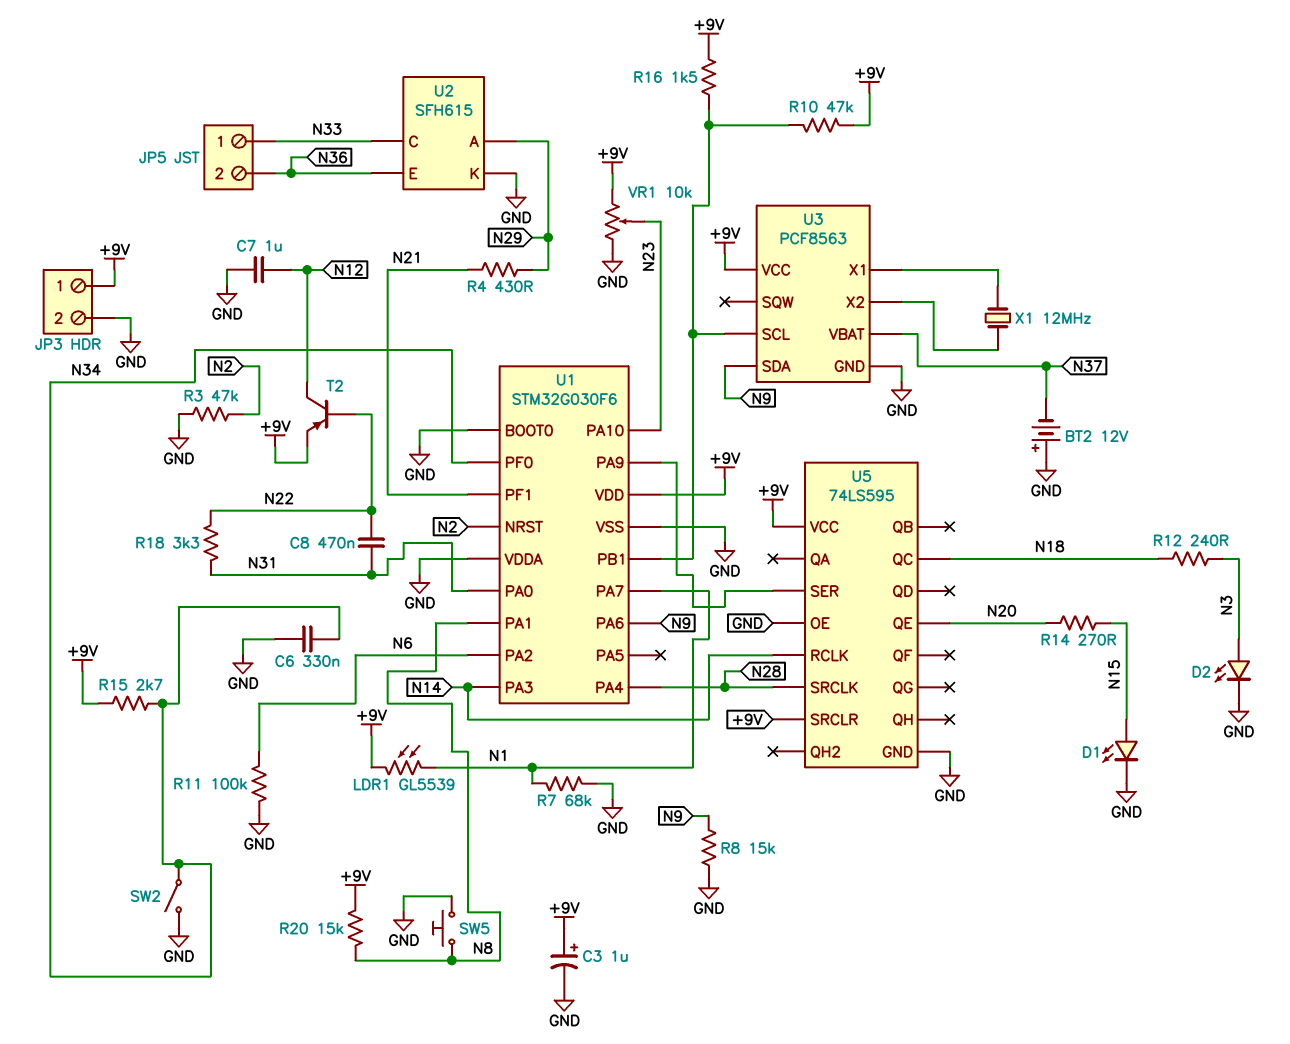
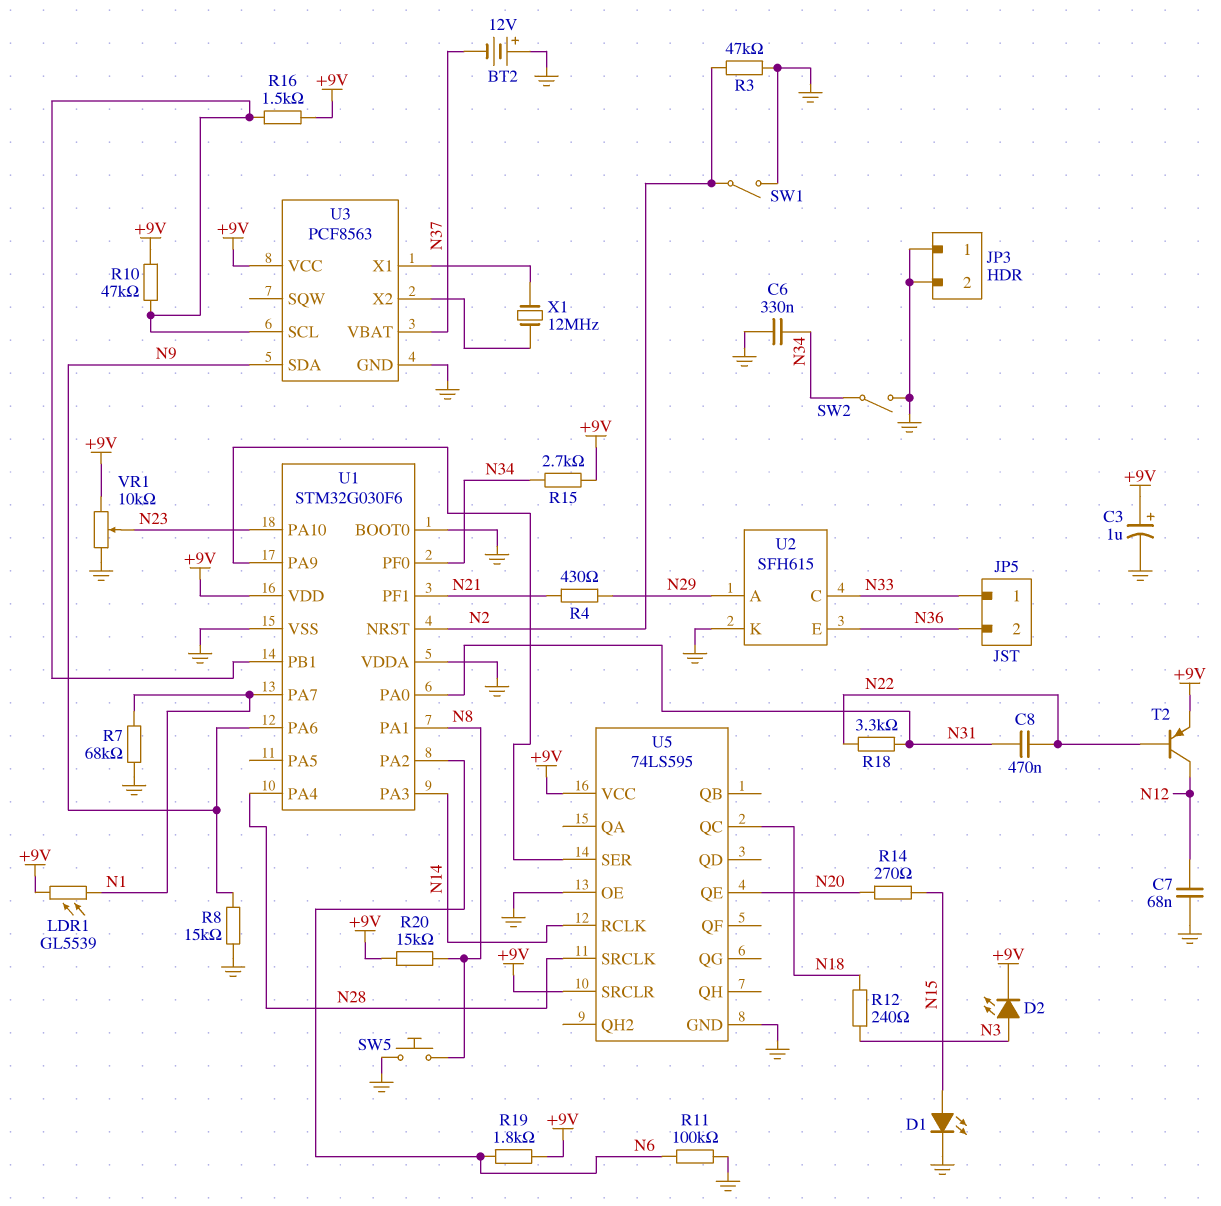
C7: 1uF (GND, N12) -> 68nF (GND, N12)
D2: LED (A N3, K GND) -> LED (A N3, K +9V)
JP3 pin 1: +9V -> GND
R19: none -> 1.8k (+9V, N6)
SW1: none -> switch (GND, N2)

